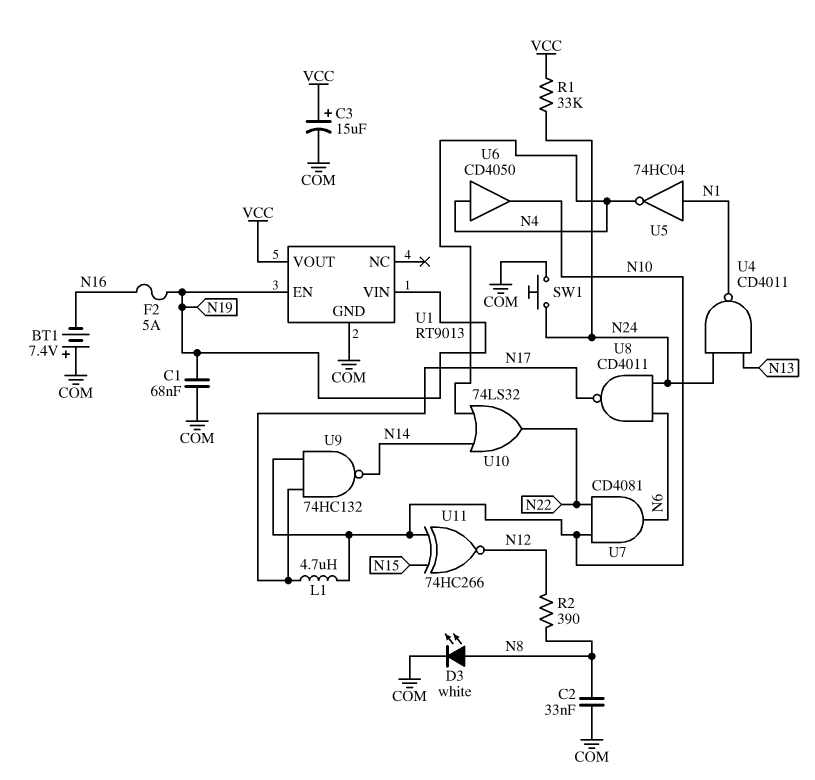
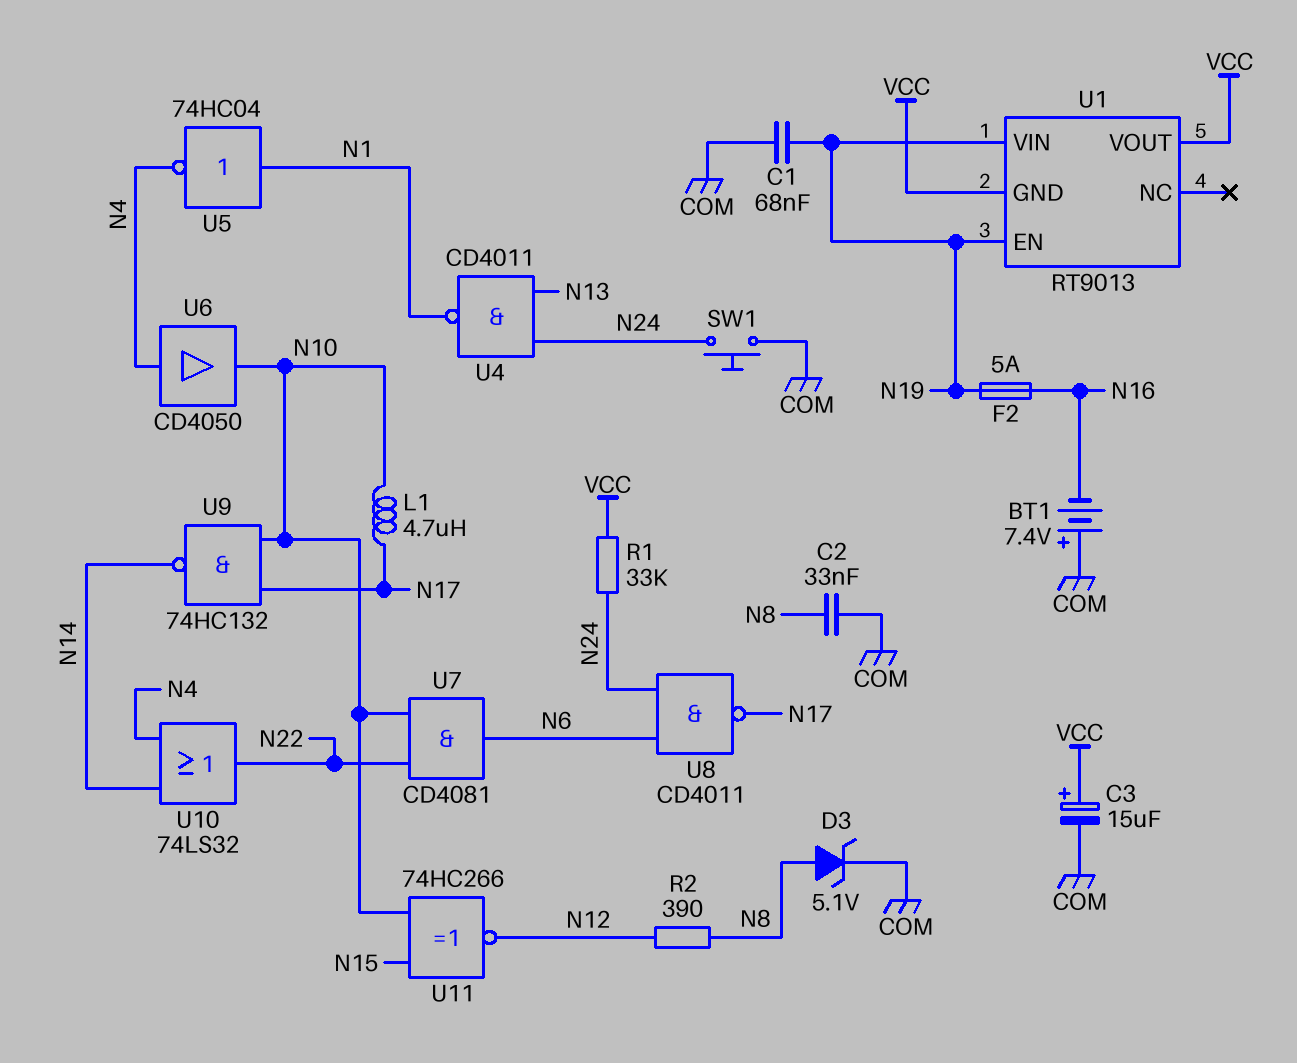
D3: LED white (A N8, K COM) -> zener 5.1V (A N8, K COM)
U1 pin GND: COM -> VCC

